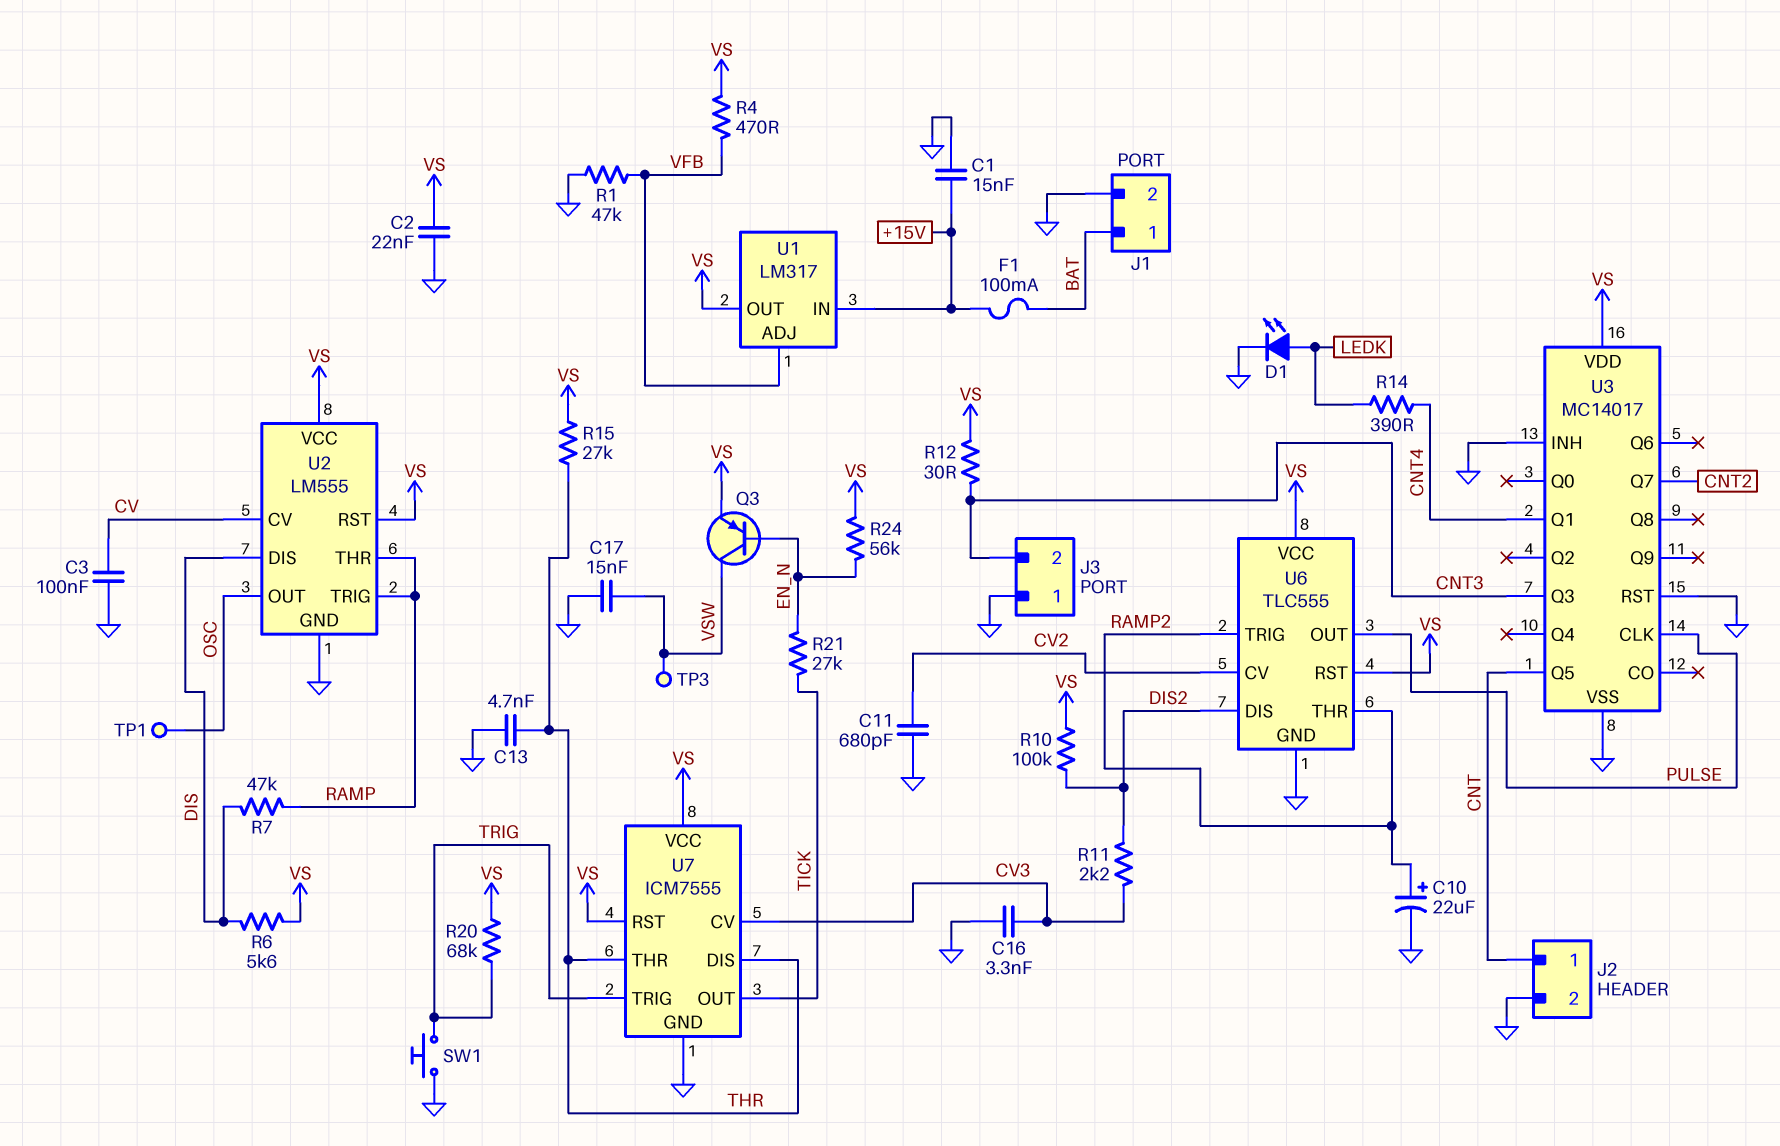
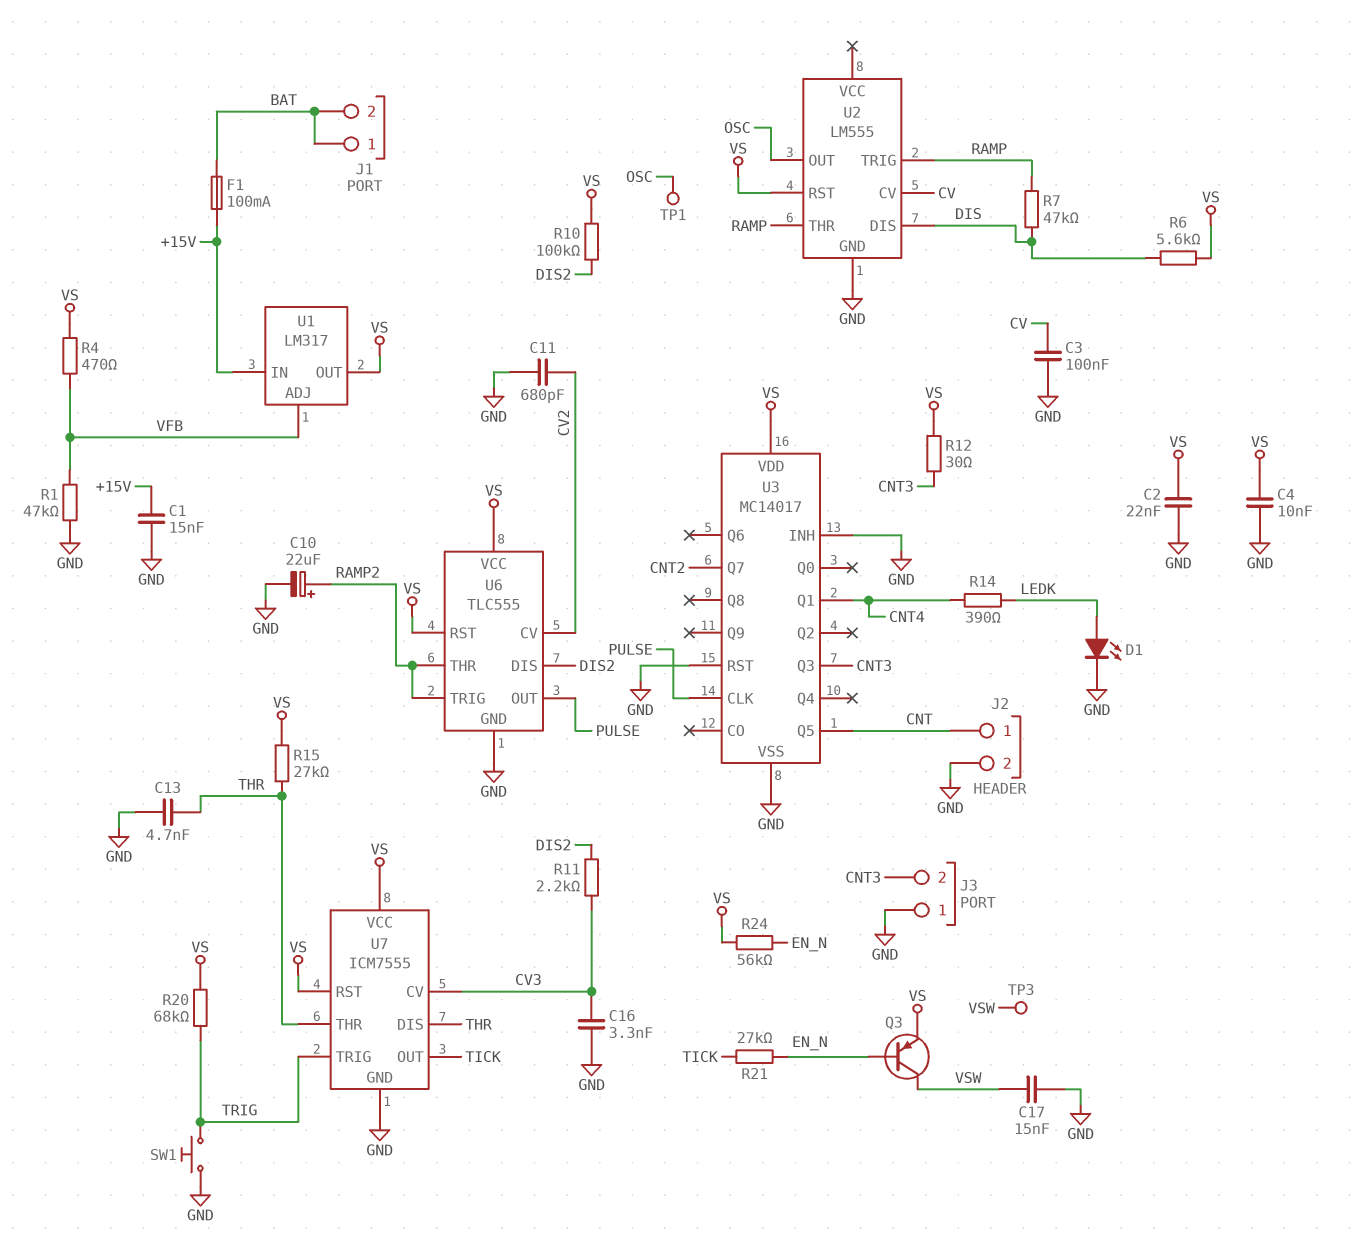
C4: none -> 10nF (GND, VS)
J1 pin 2: GND -> BAT
U2 pin VCC: VS -> none

